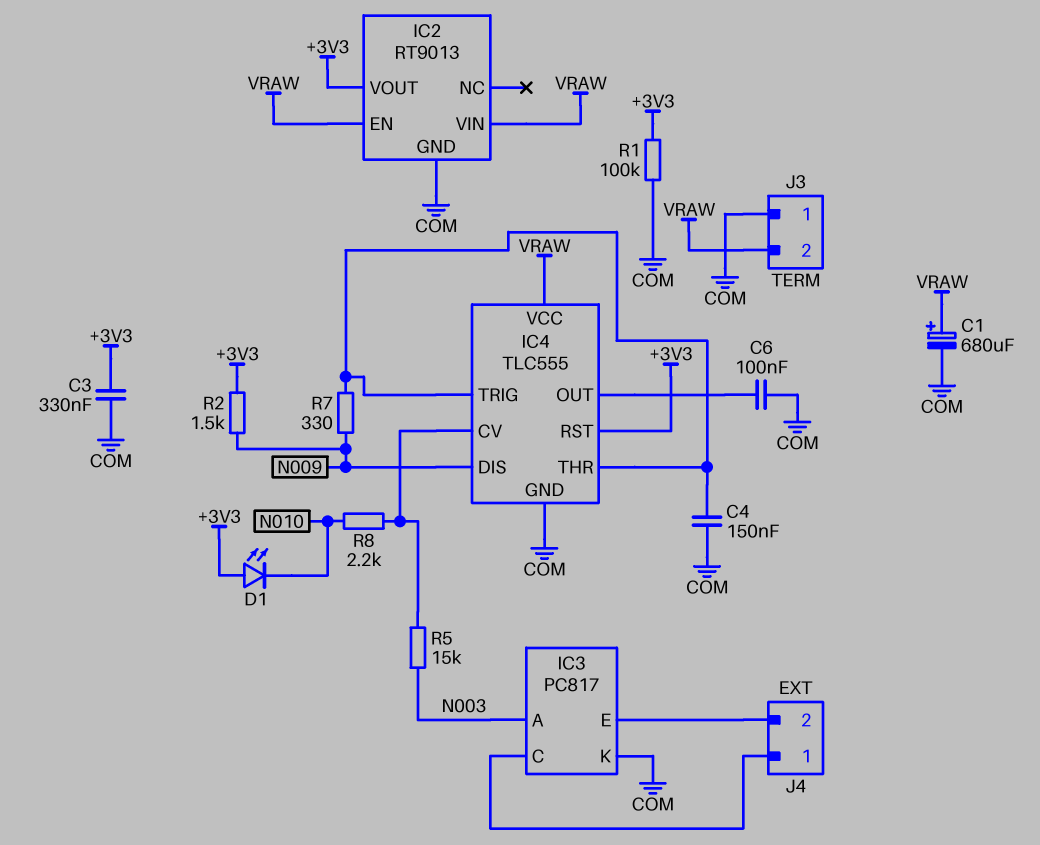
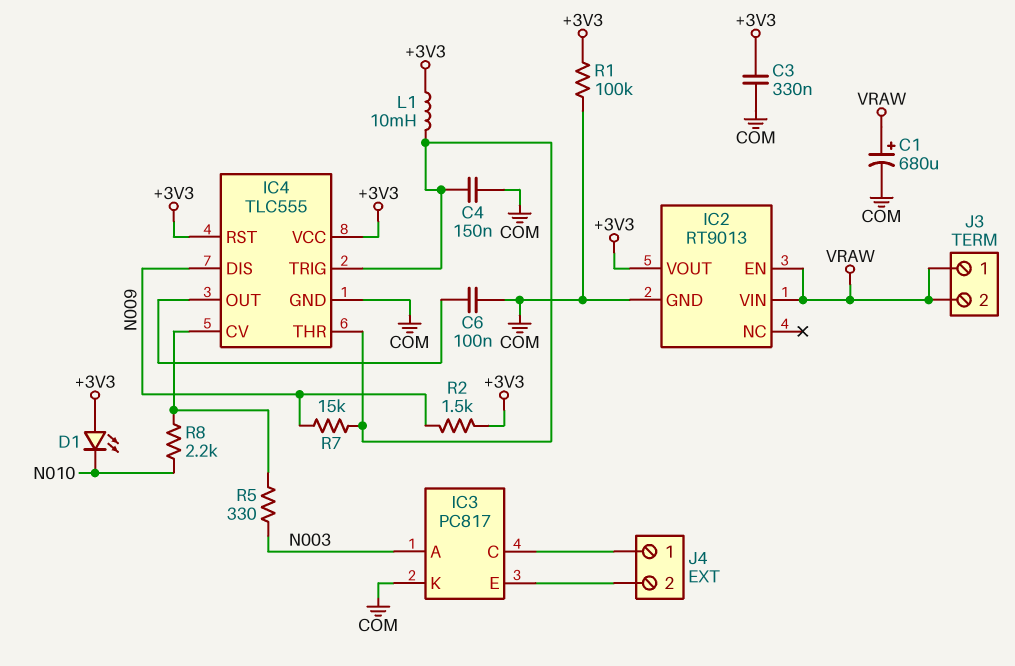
IC4 pin VCC: VRAW -> +3V3
J3 pin 1: COM -> VRAW
L1: none -> 10mH (+3V3, IC4/THR)
R5: 15k (IC4/CV, N003) -> 330 (IC4/CV, N003)
R7: 330 (IC4/THR, N009) -> 15k (IC4/THR, N009)

